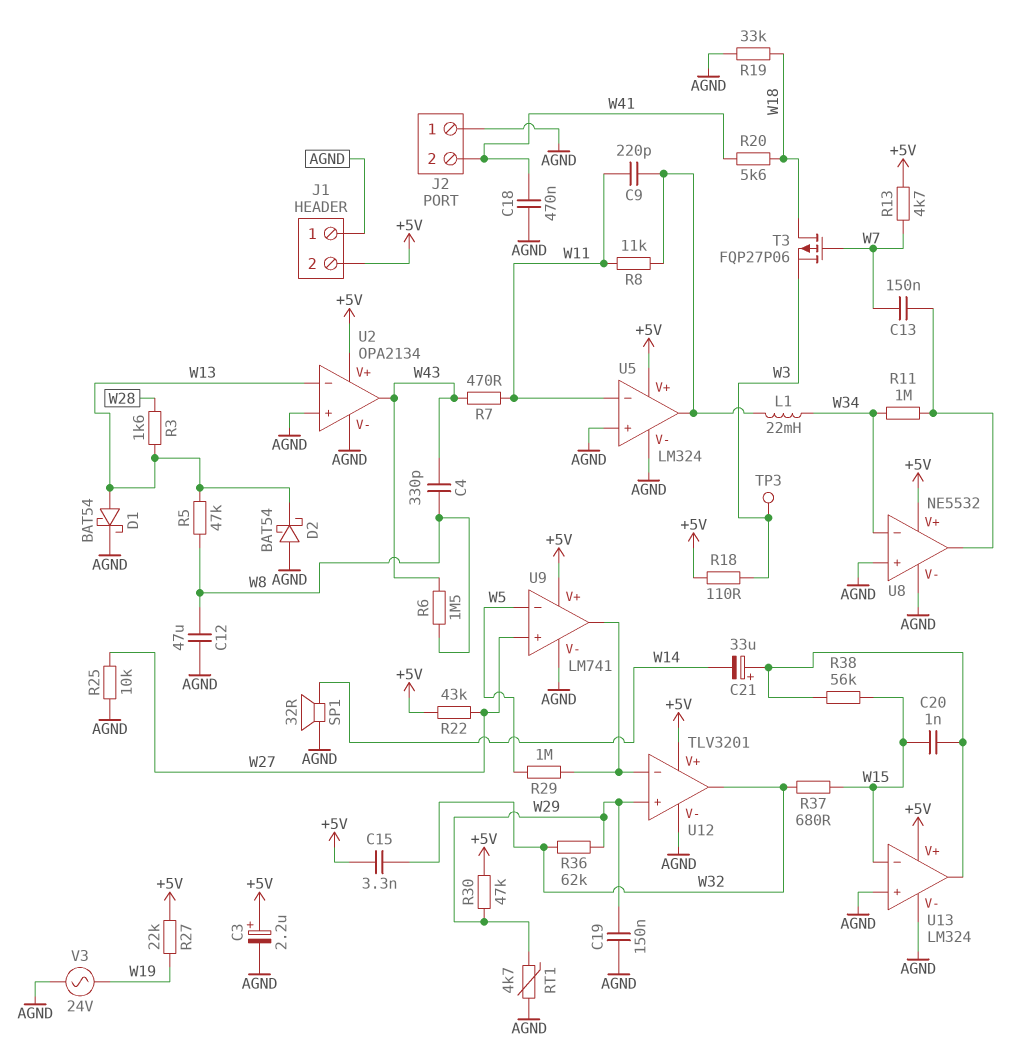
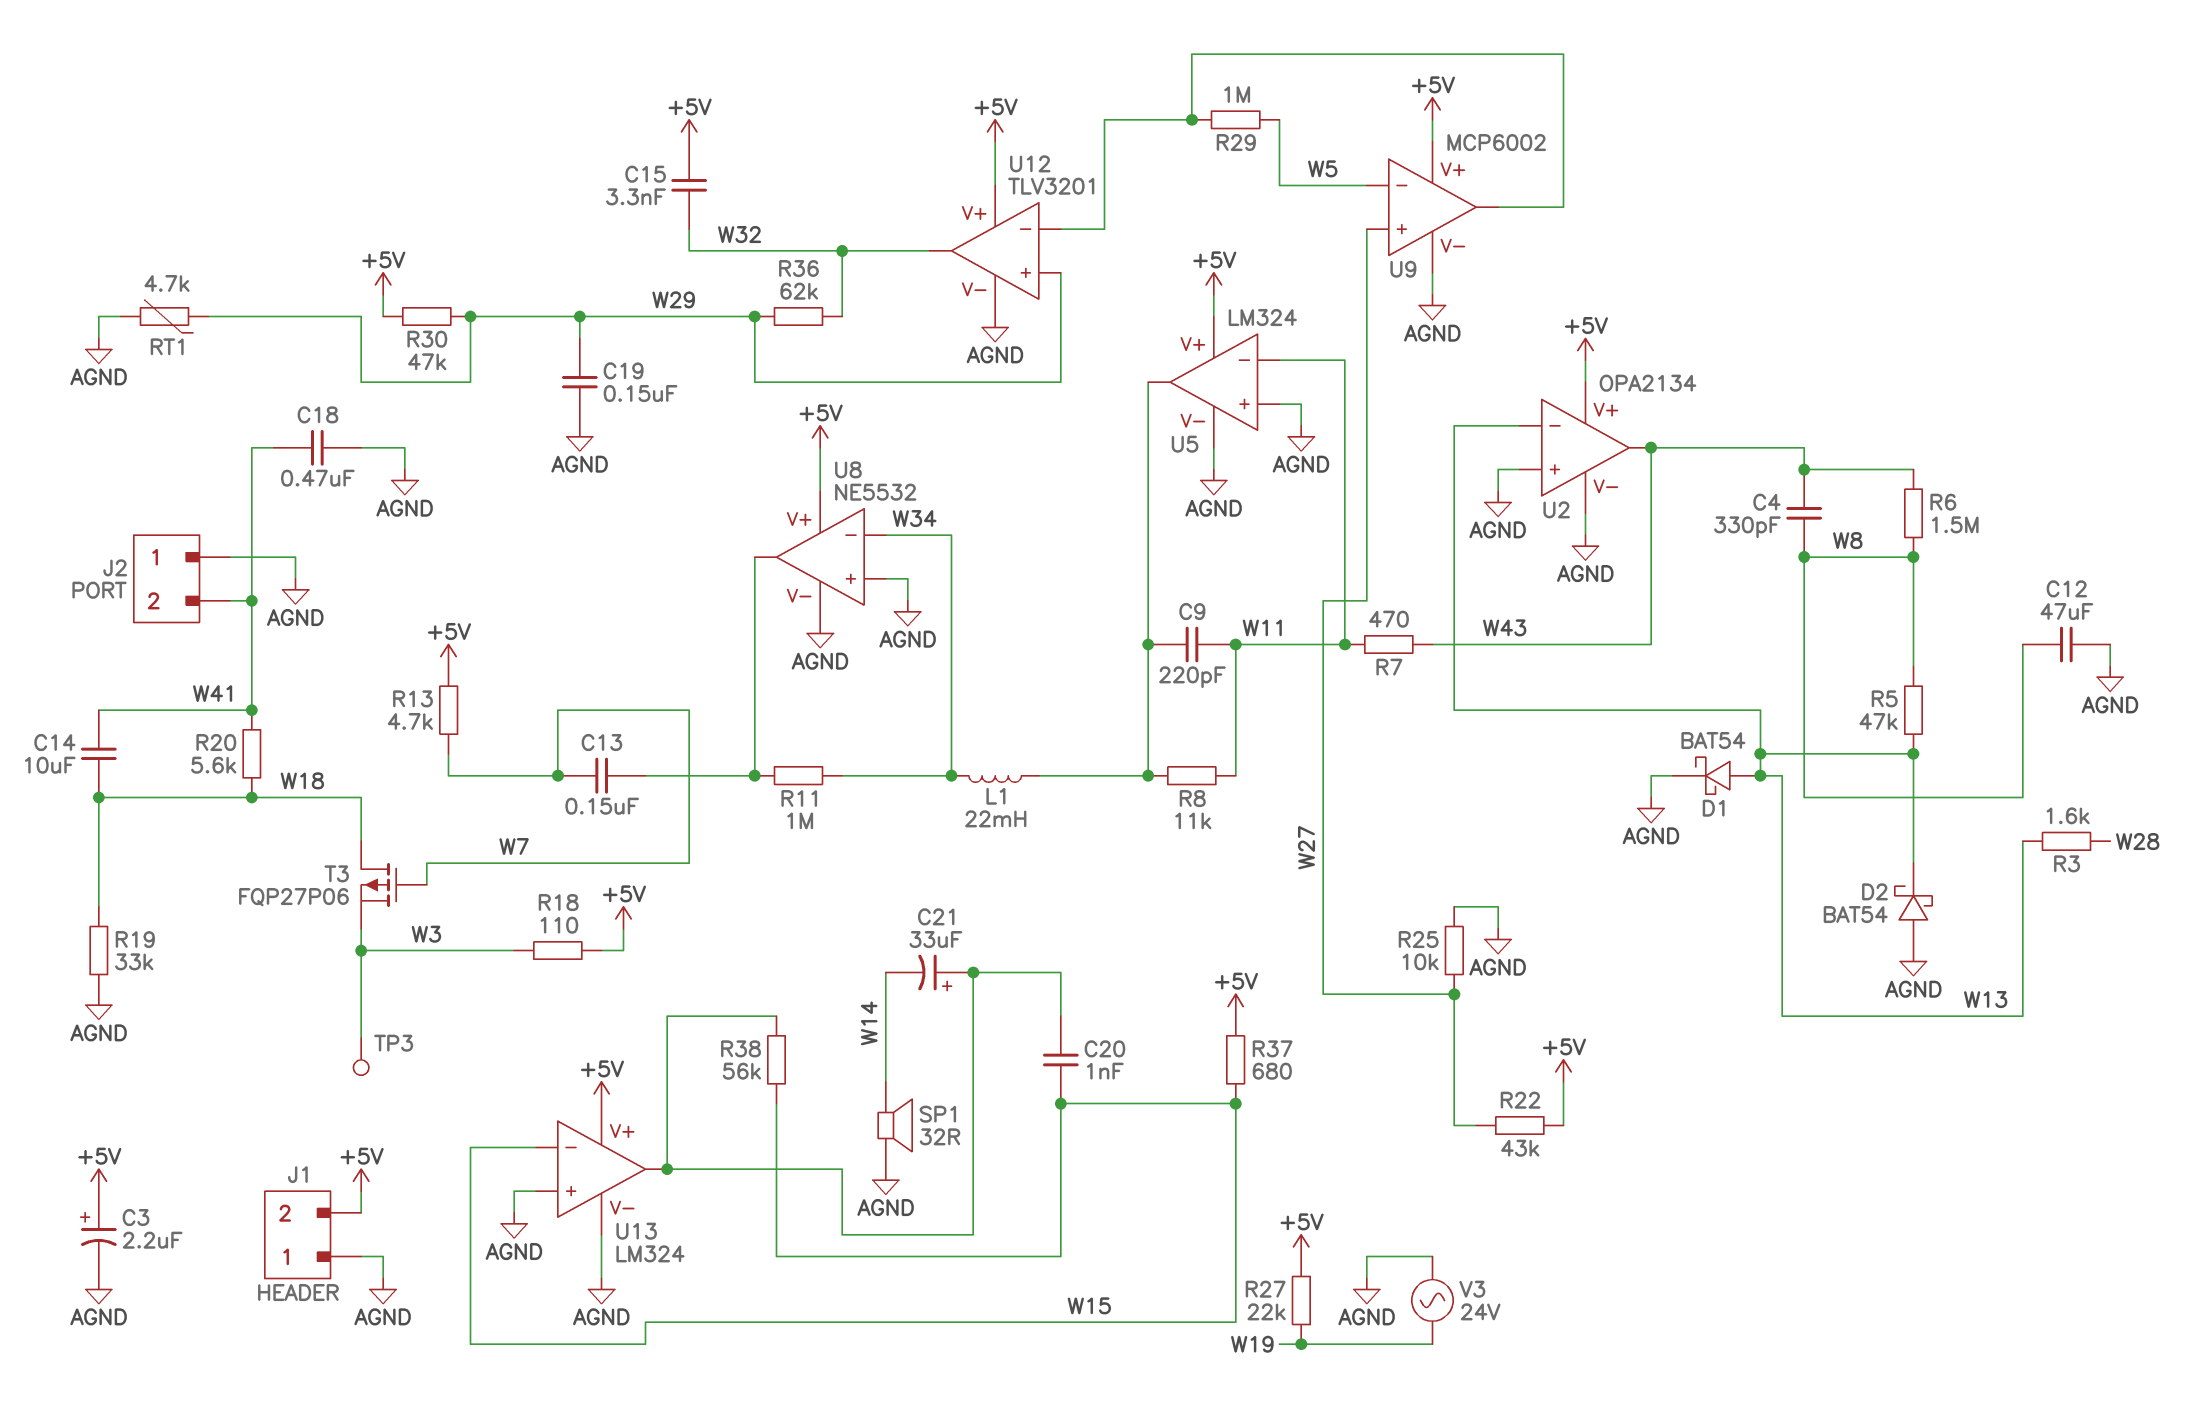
C14: none -> 10uF (W18, W41)
R37: 680 (W15, W32) -> 680 (+5V, W15)
U9: LM741 -> MCP6002

